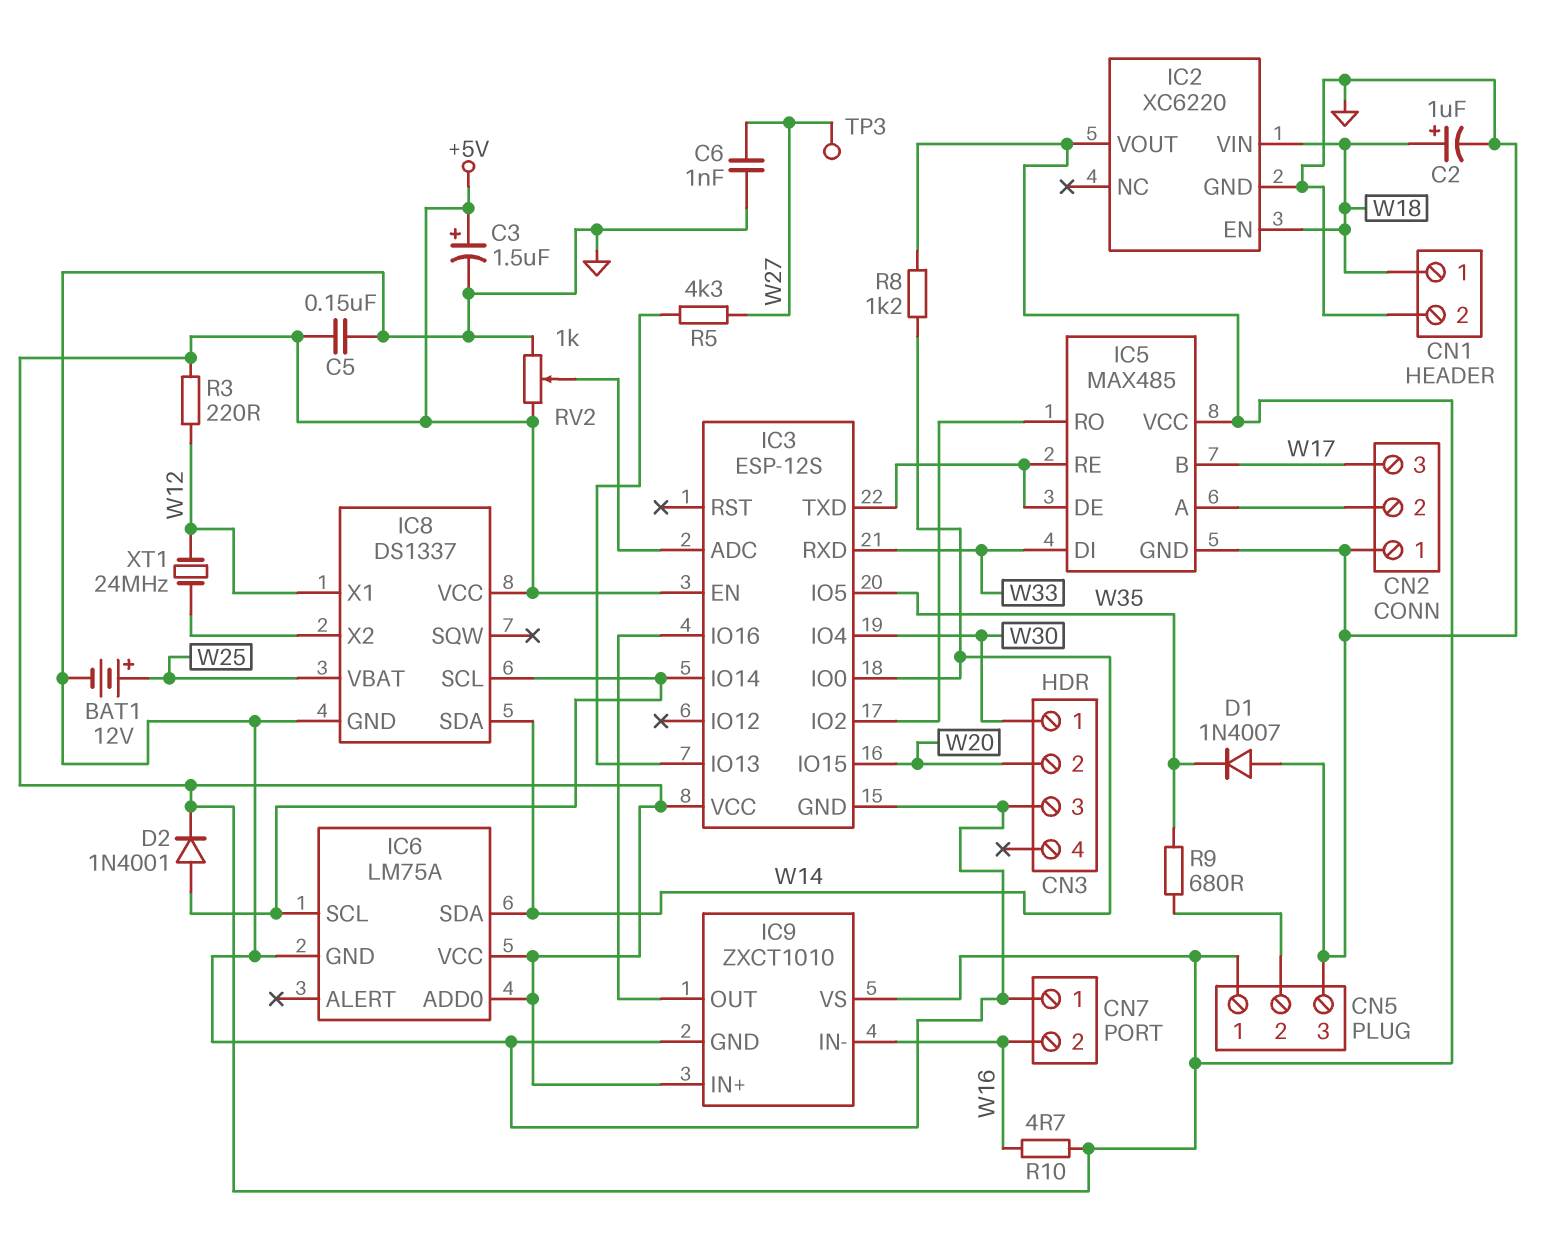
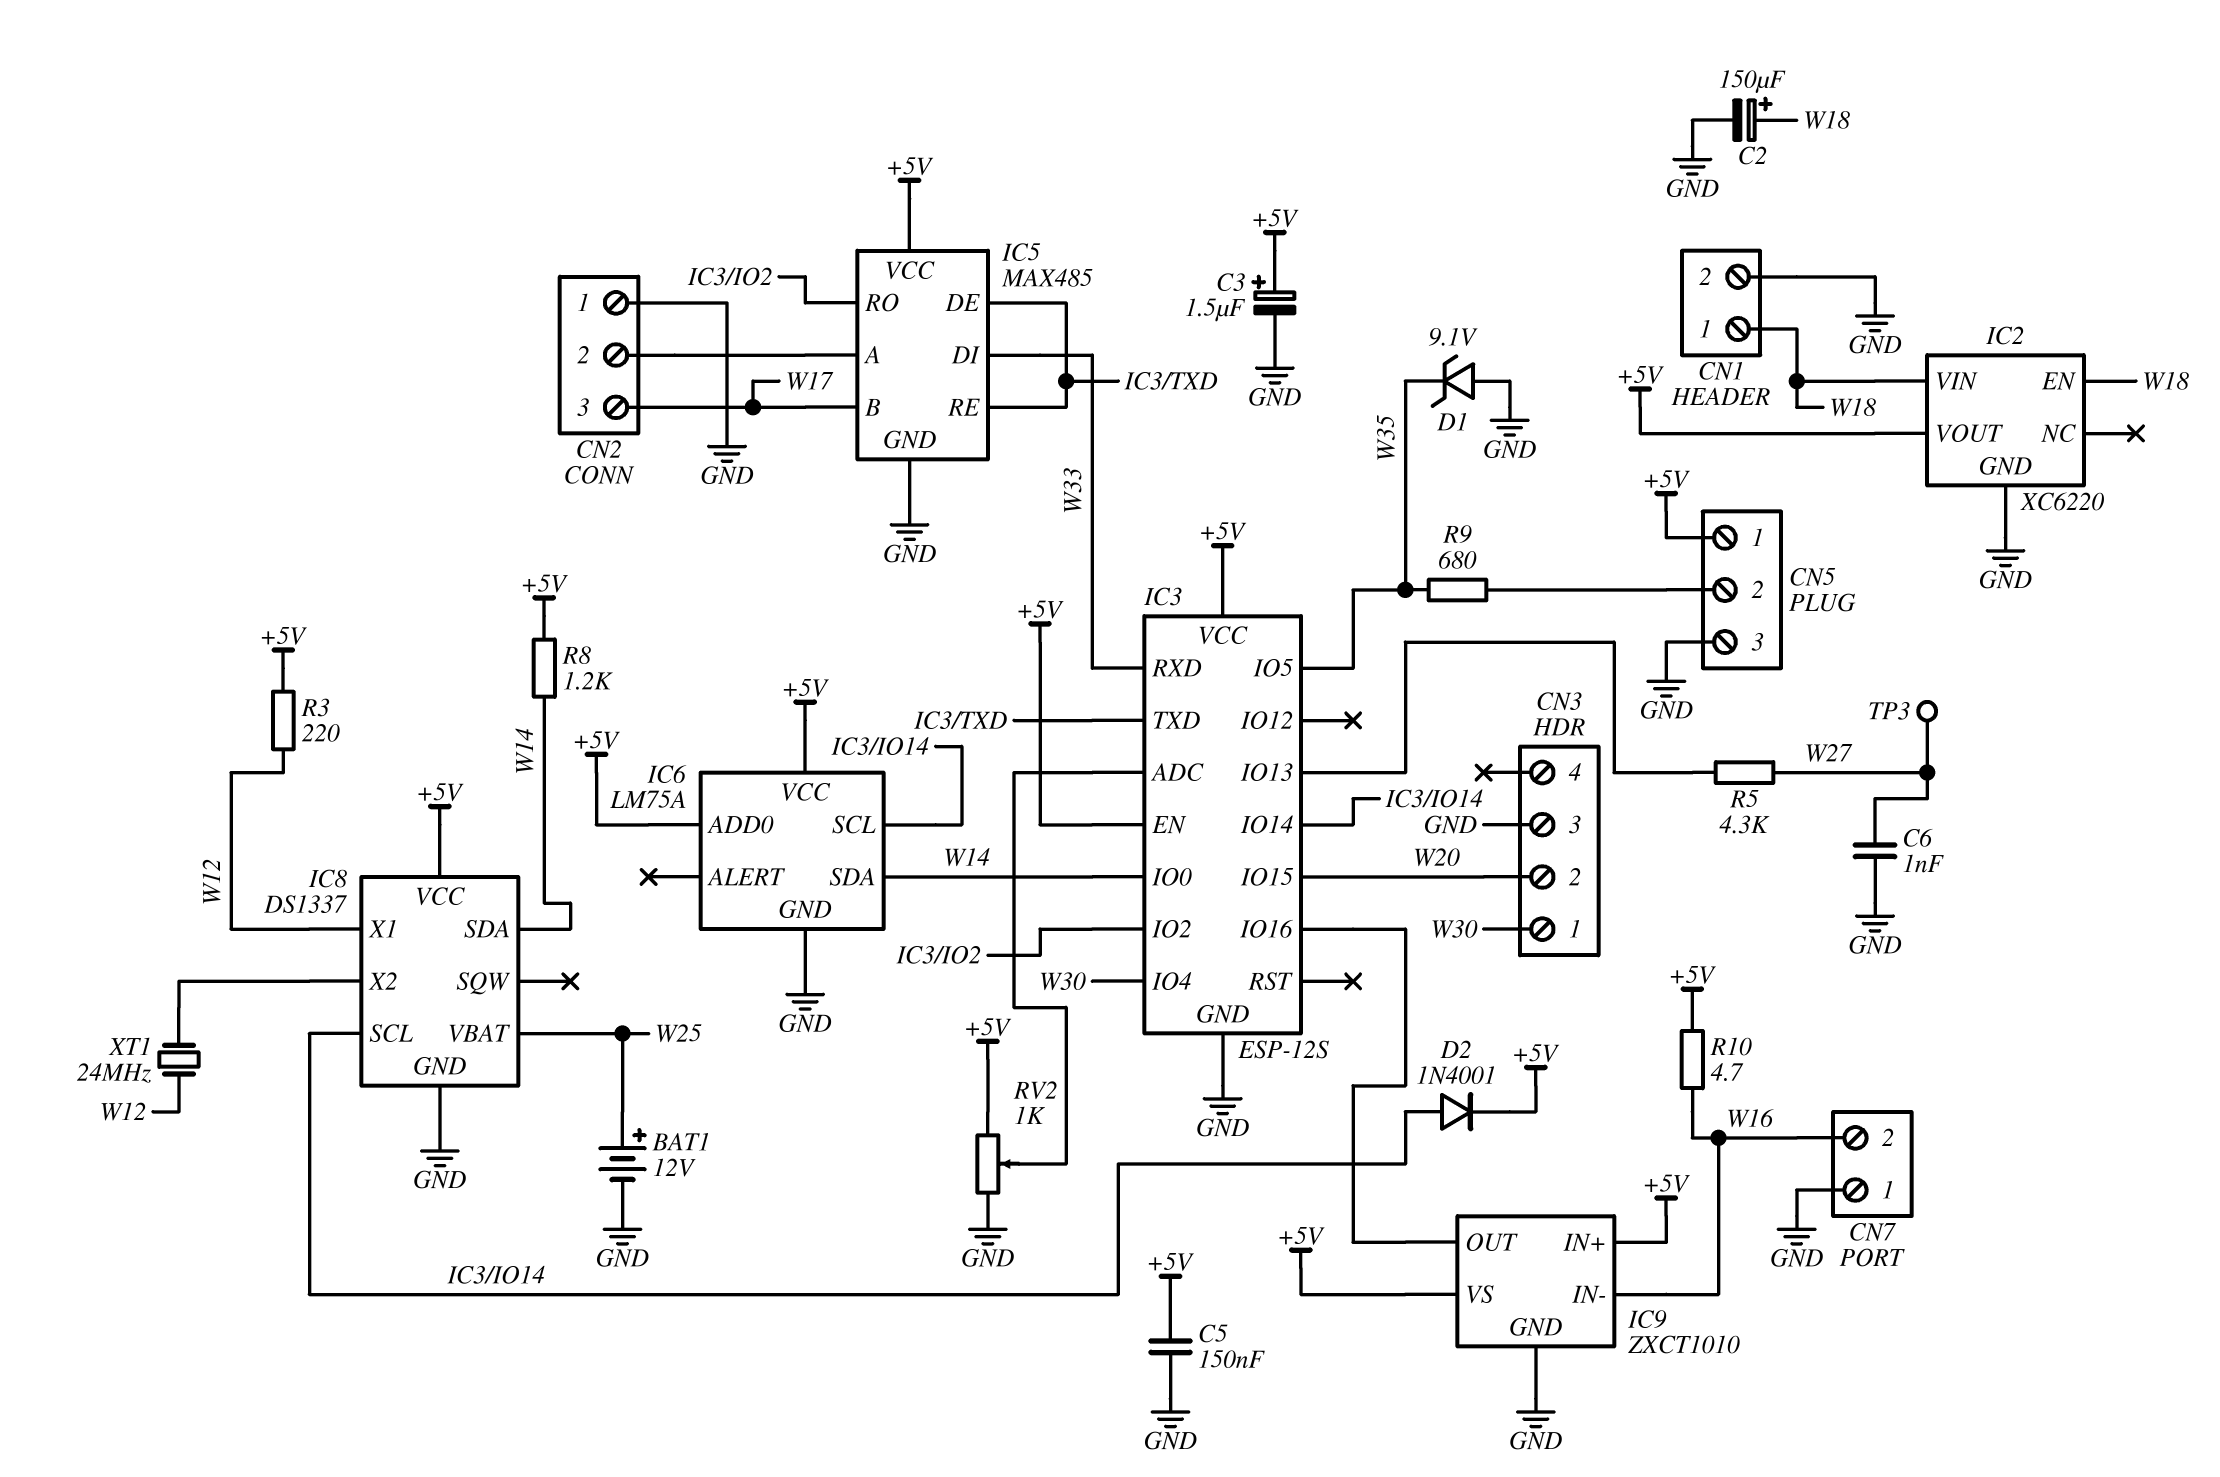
C2: 1uF (plus W18, minus GND) -> 150uF (plus W18, minus GND)
D1: diode 1N4007 (A GND, K W35) -> zener 9.1V (A GND, K W35)

